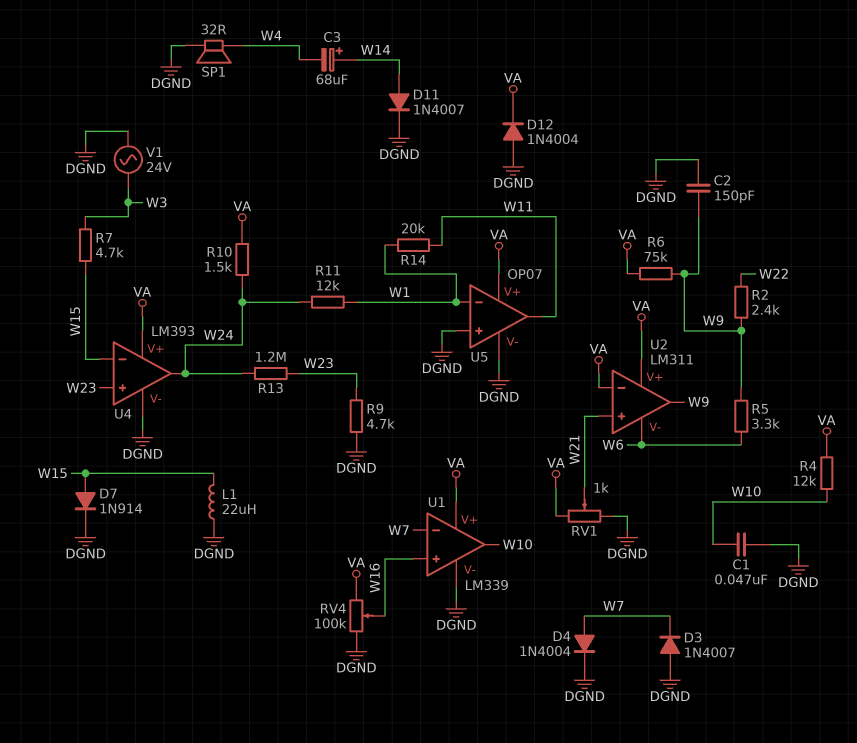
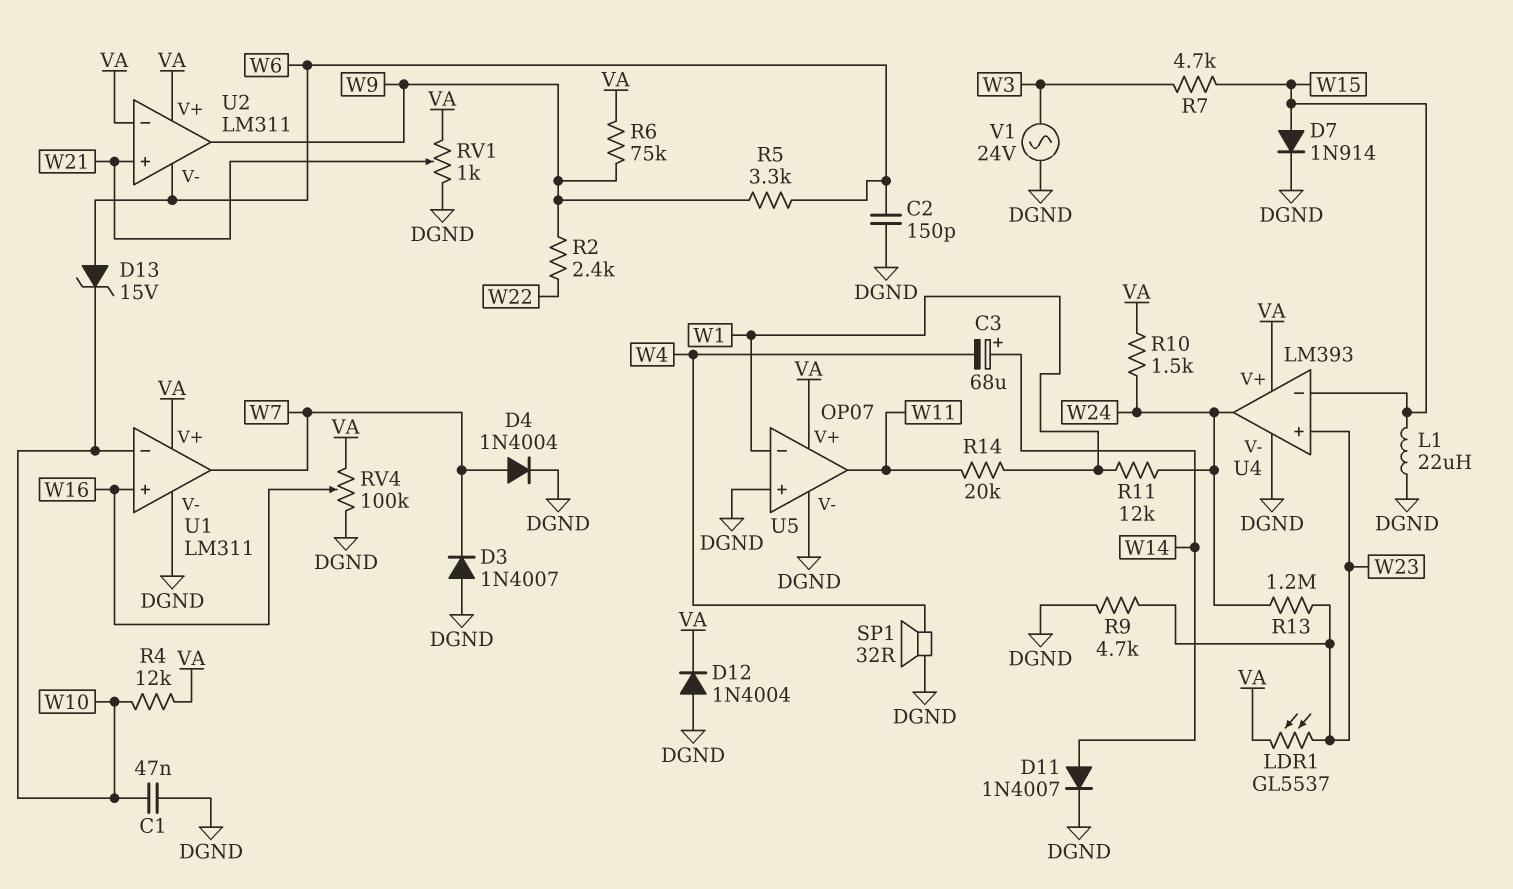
C2: 150pF (DGND, W9) -> 150pF (DGND, W6)
D13: none -> zener 15V (A W6, K W10)
LDR1: none -> GL5537 (VA, W23)
U1: LM339 -> LM311
U1 pin in-: W7 -> W10
U1 pin out: W10 -> W7

